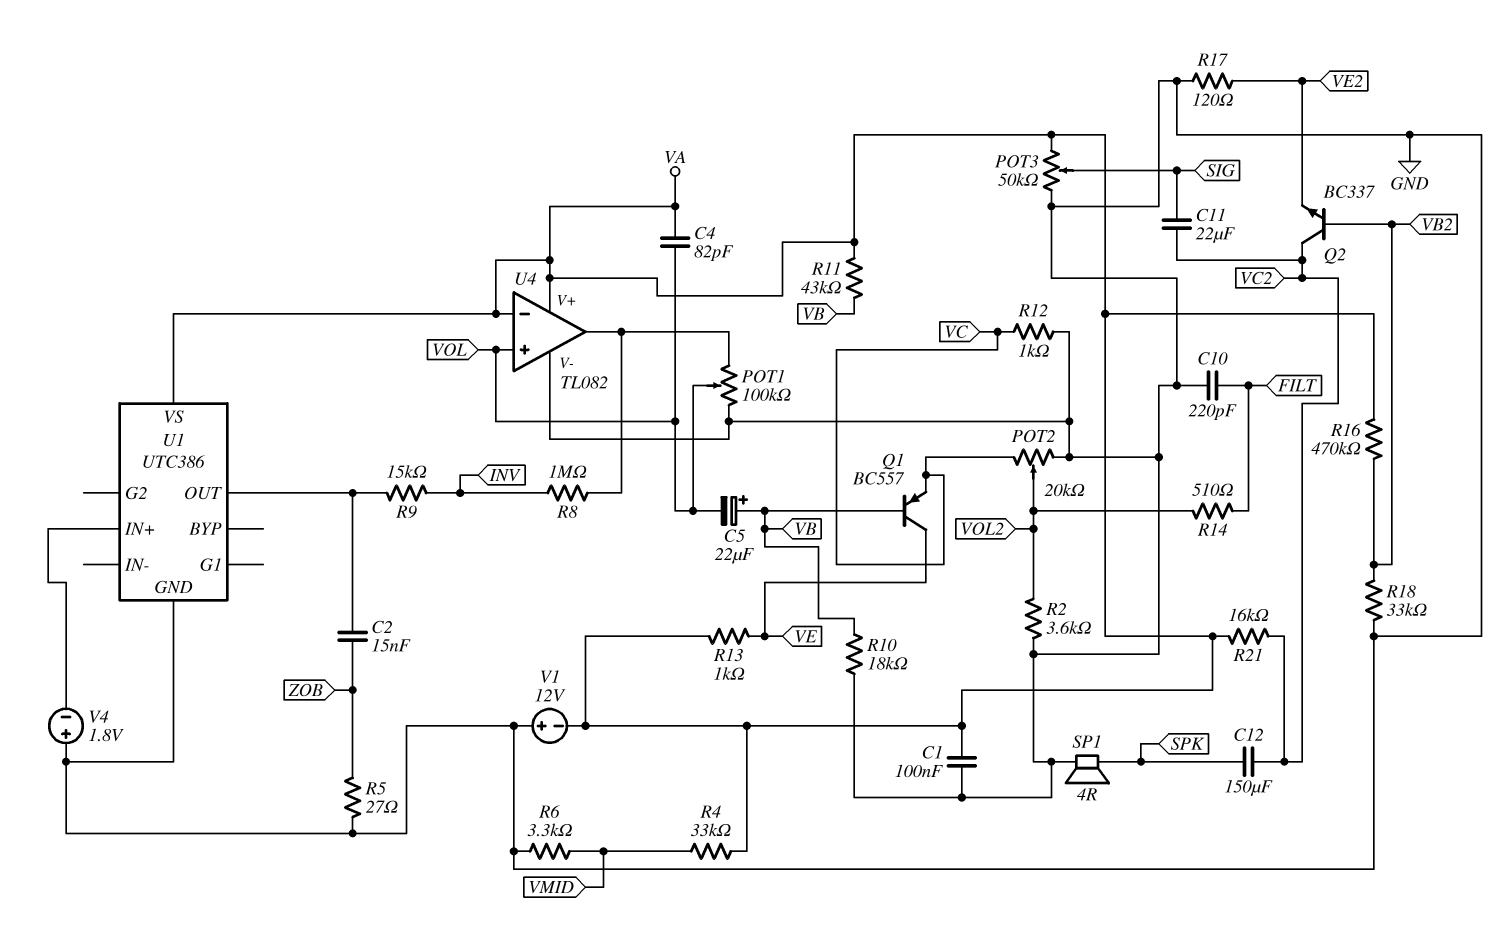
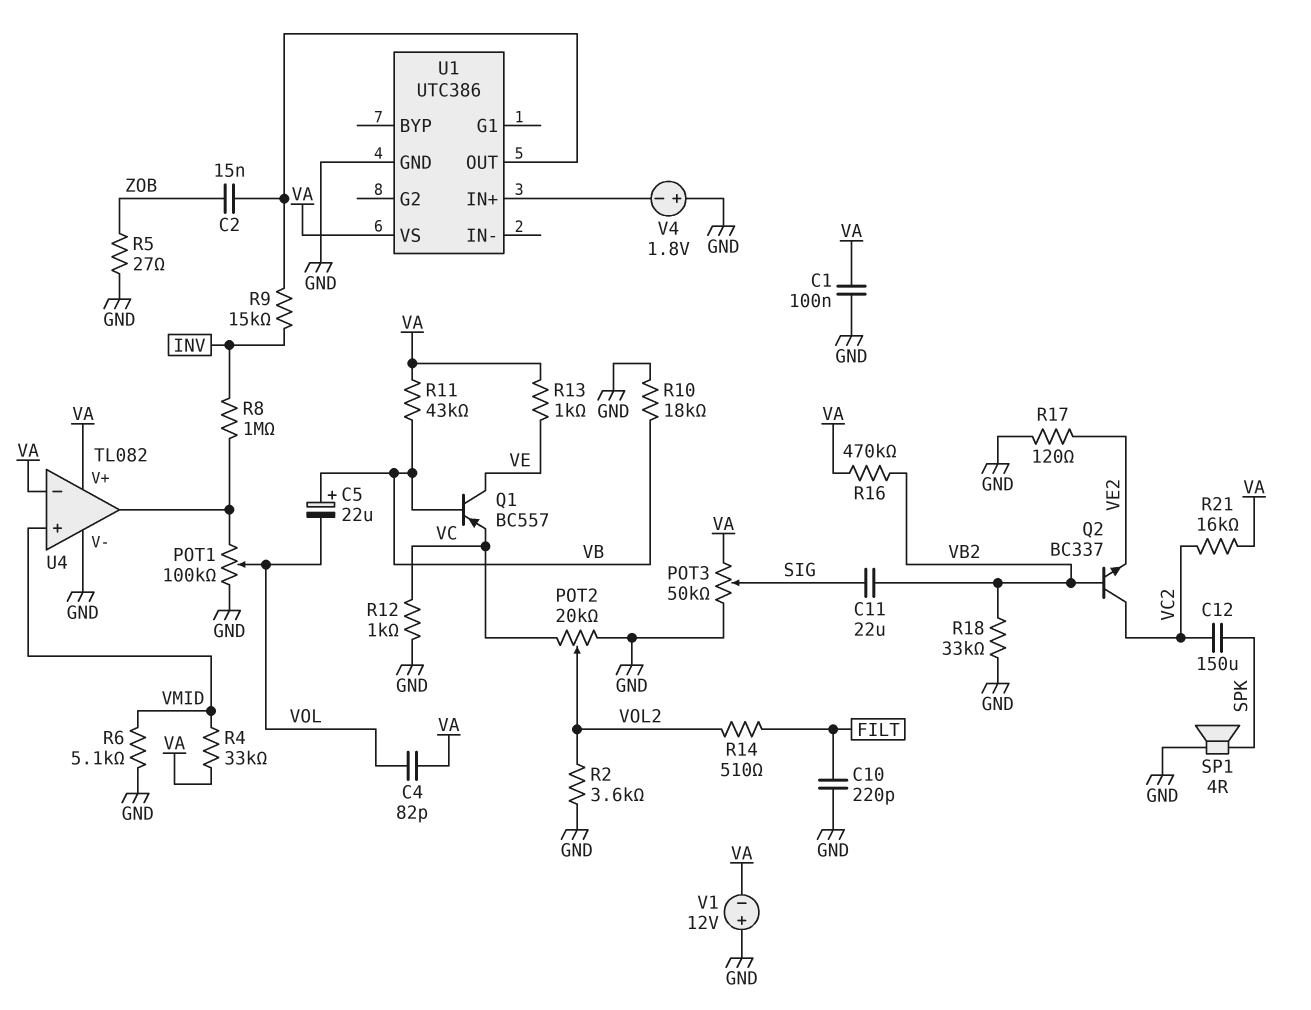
C11: 22uF (SIG, VC2) -> 22uF (SIG, VB2)
R6: 3.3k (GND, VMID) -> 5.1k (GND, VMID)
U4 pin in+: VOL -> VMID

